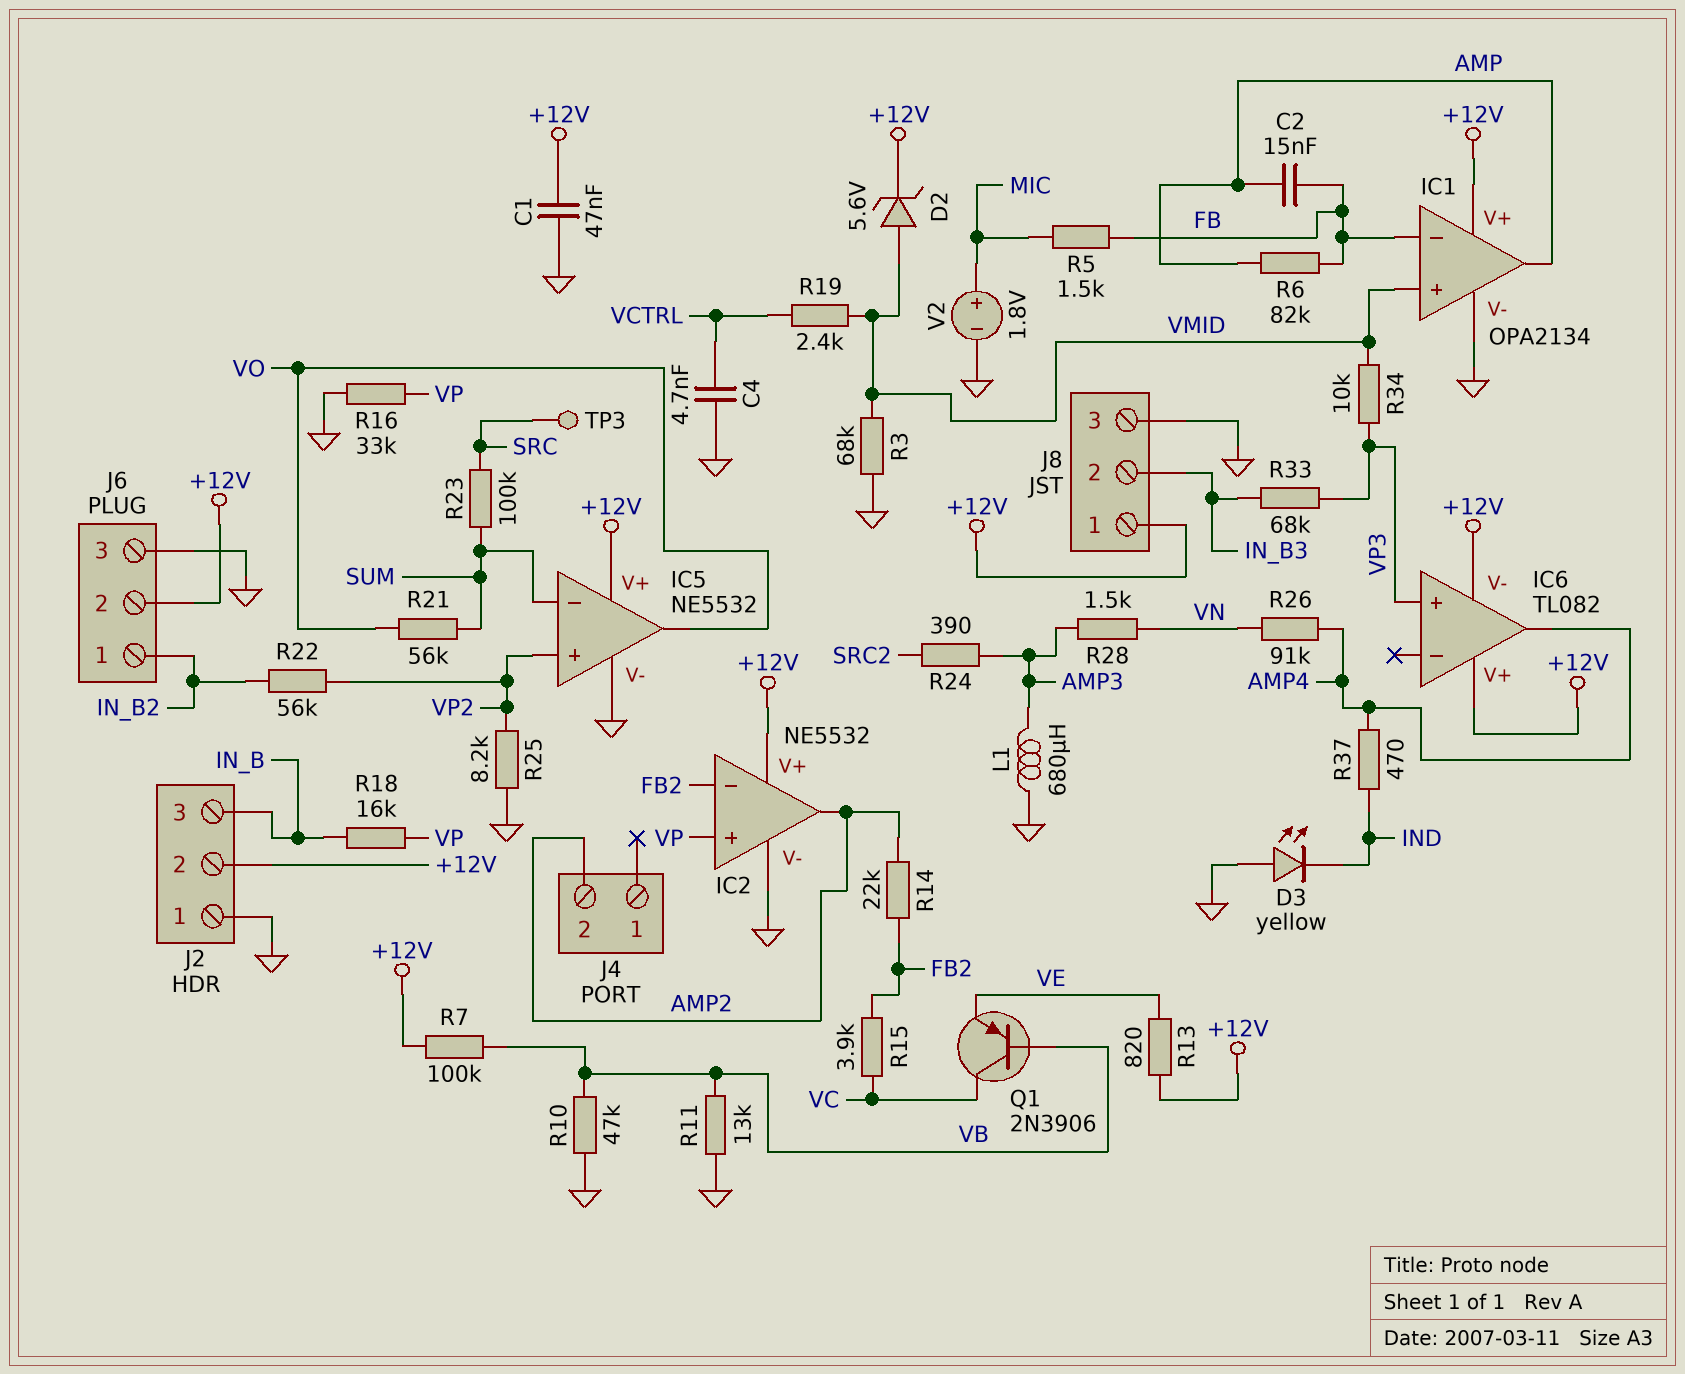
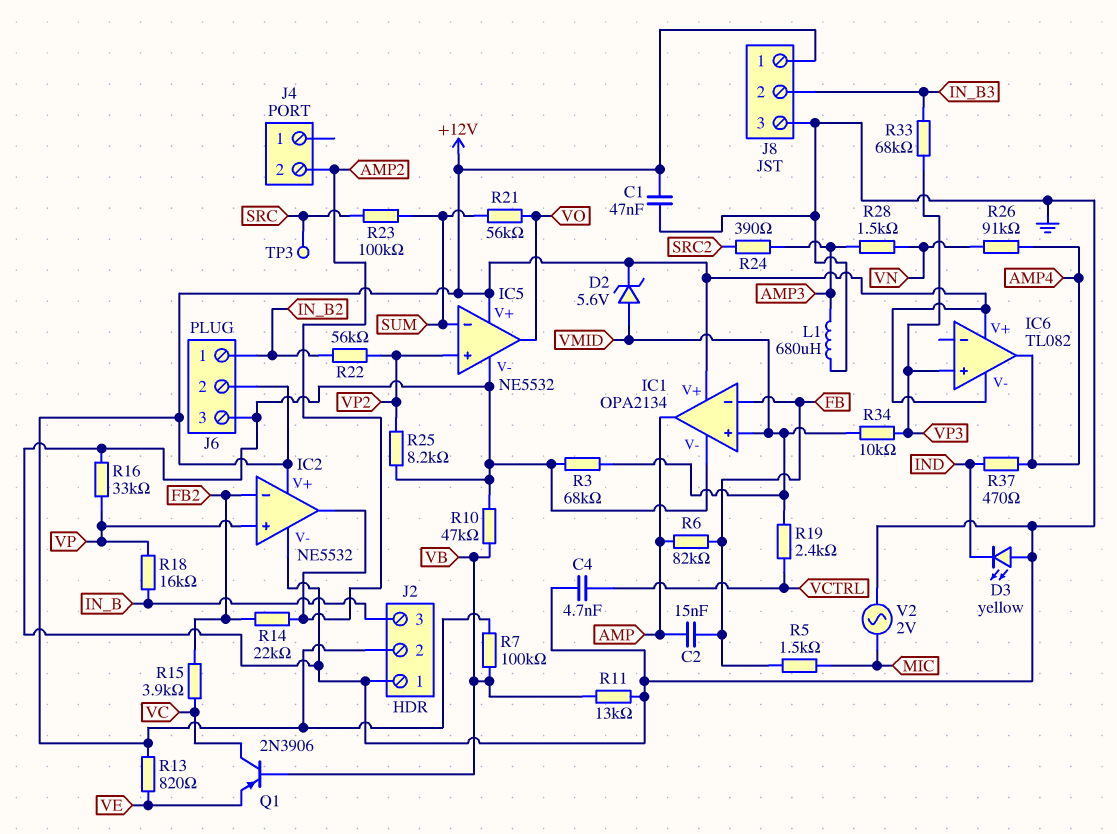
V2: 1.8V (plus MIC, minus GND) -> AC 2V (GND, MIC)

